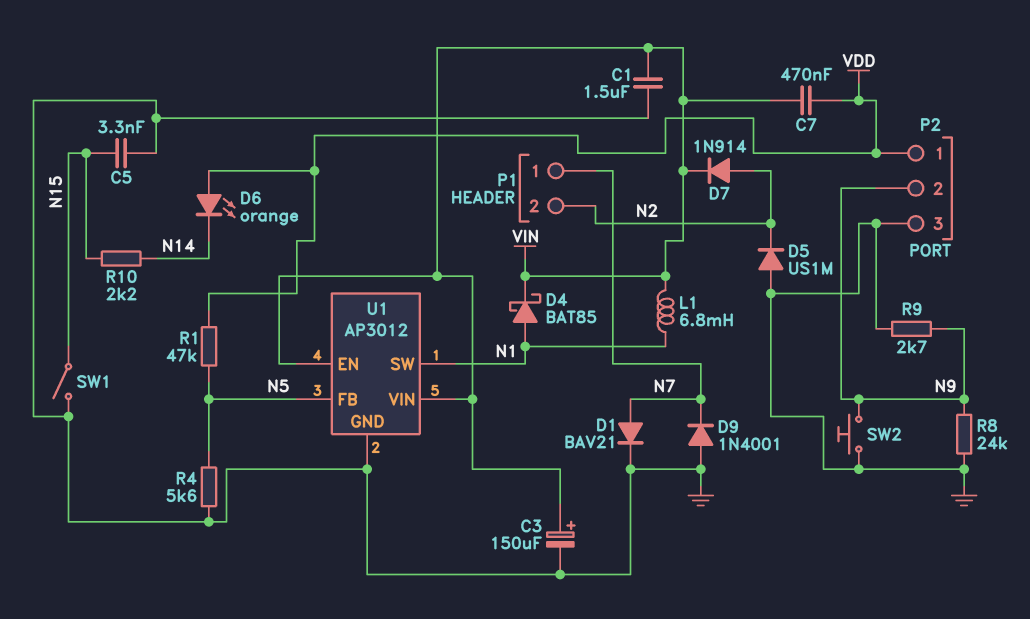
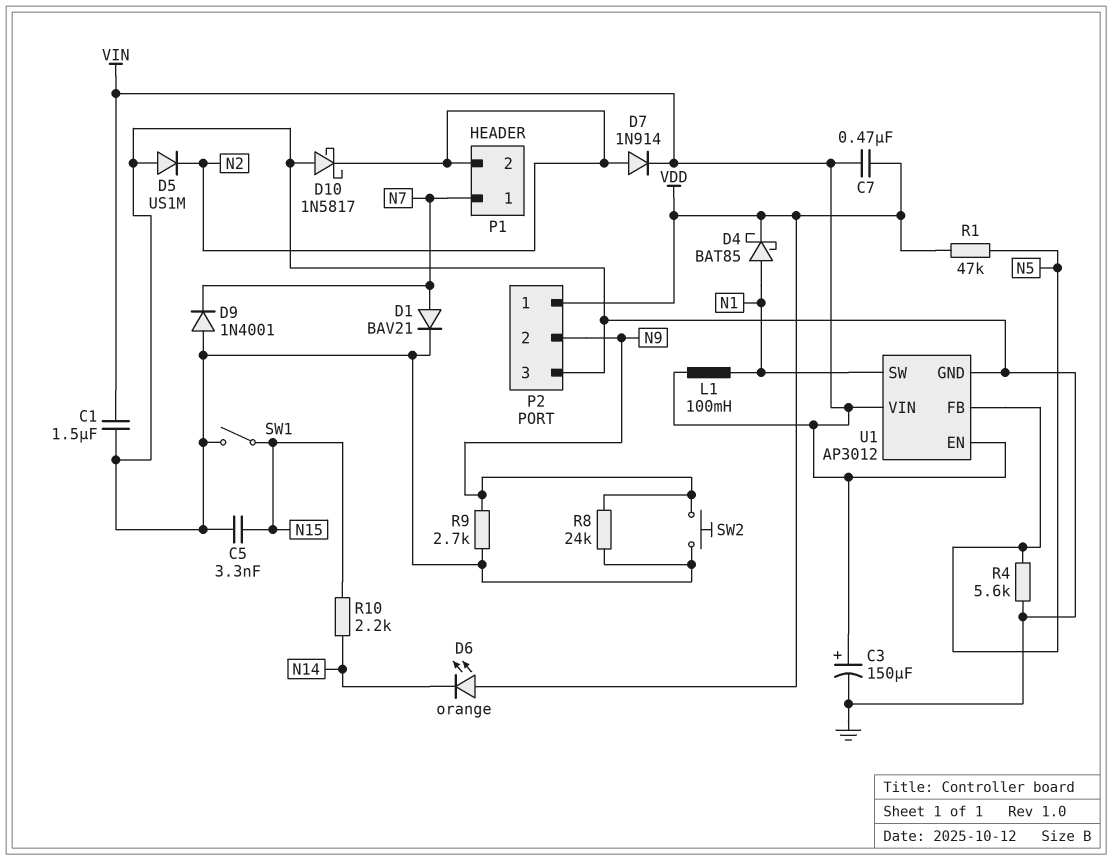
D4: schottky BAT85 (A N1, K VIN) -> schottky BAT85 (A N1, K VDD)
D10: none -> schottky 1N5817 (A GND, K N2)
L1: 6.8mH (N1, VIN) -> 100mH (N1, VIN)

